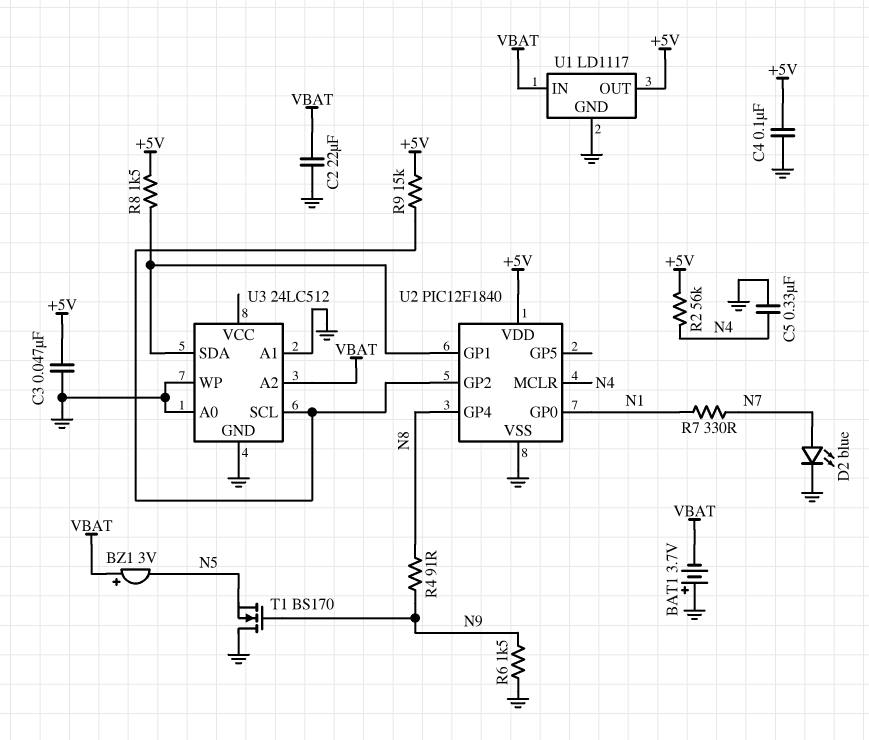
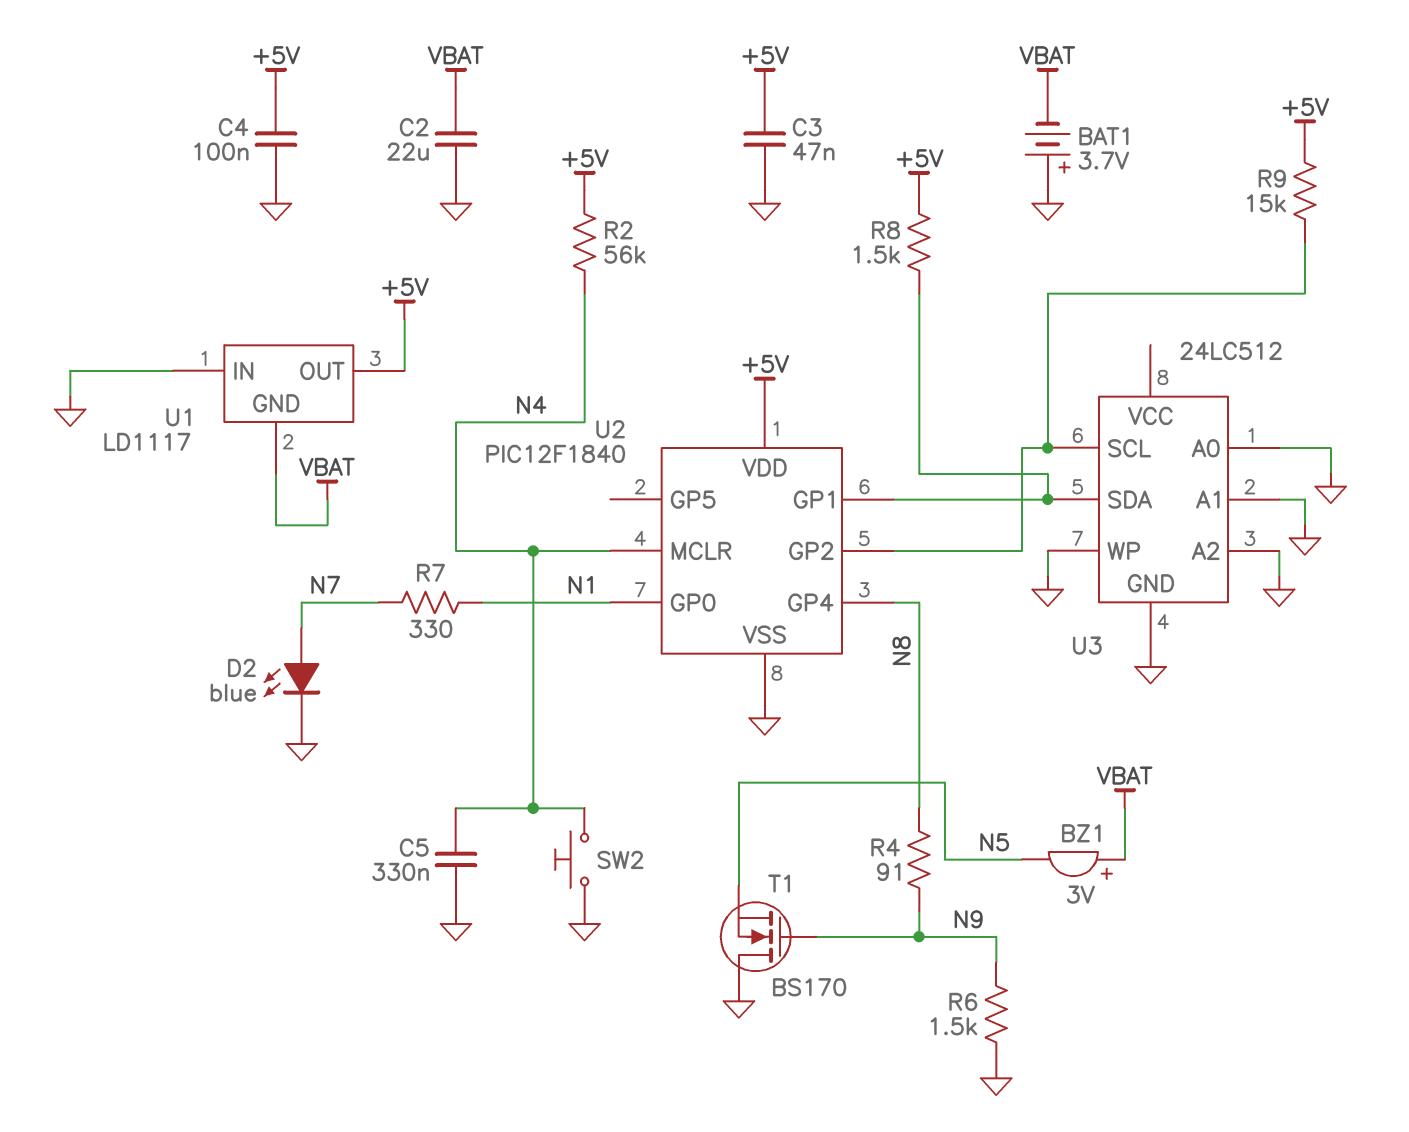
SW2: none -> button (GND, N4)
U1 pin GND: GND -> VBAT
U1 pin IN: VBAT -> GND
U3 pin A2: VBAT -> GND

